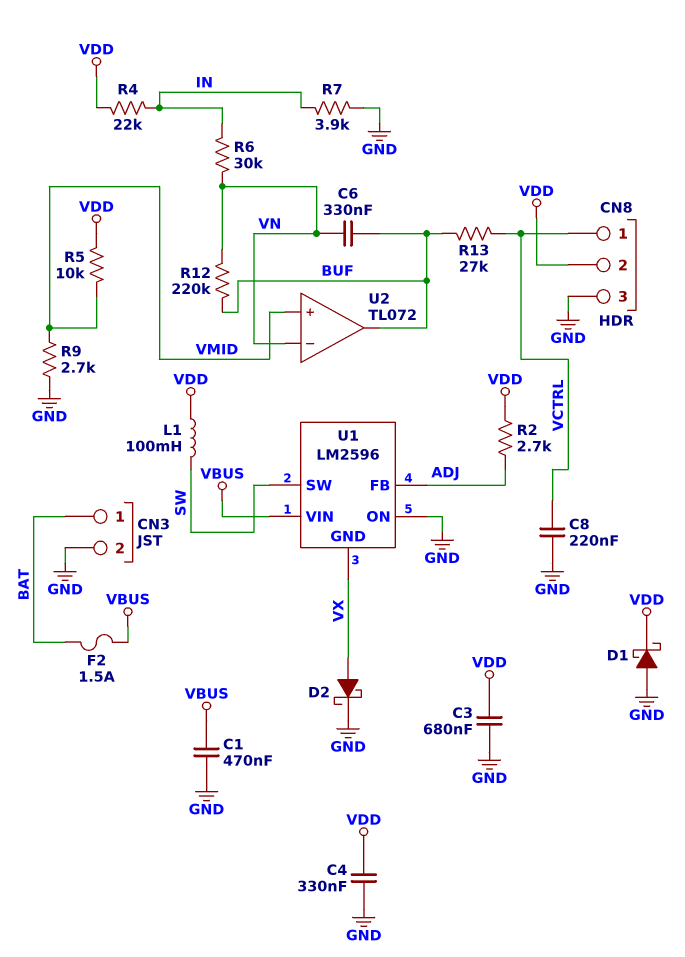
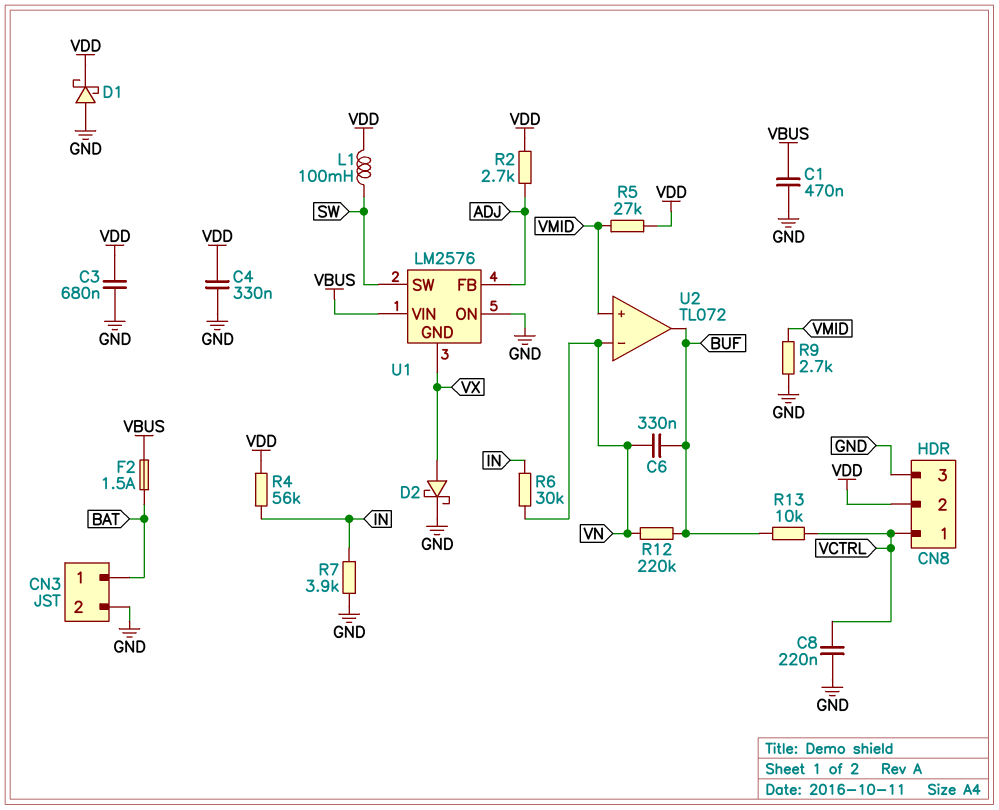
R4: 22k (IN, VDD) -> 56k (IN, VDD)
R5: 10k (VDD, VMID) -> 27k (VDD, VMID)
R13: 27k (BUF, VCTRL) -> 10k (BUF, VCTRL)
U1: LM2596 -> LM2576

